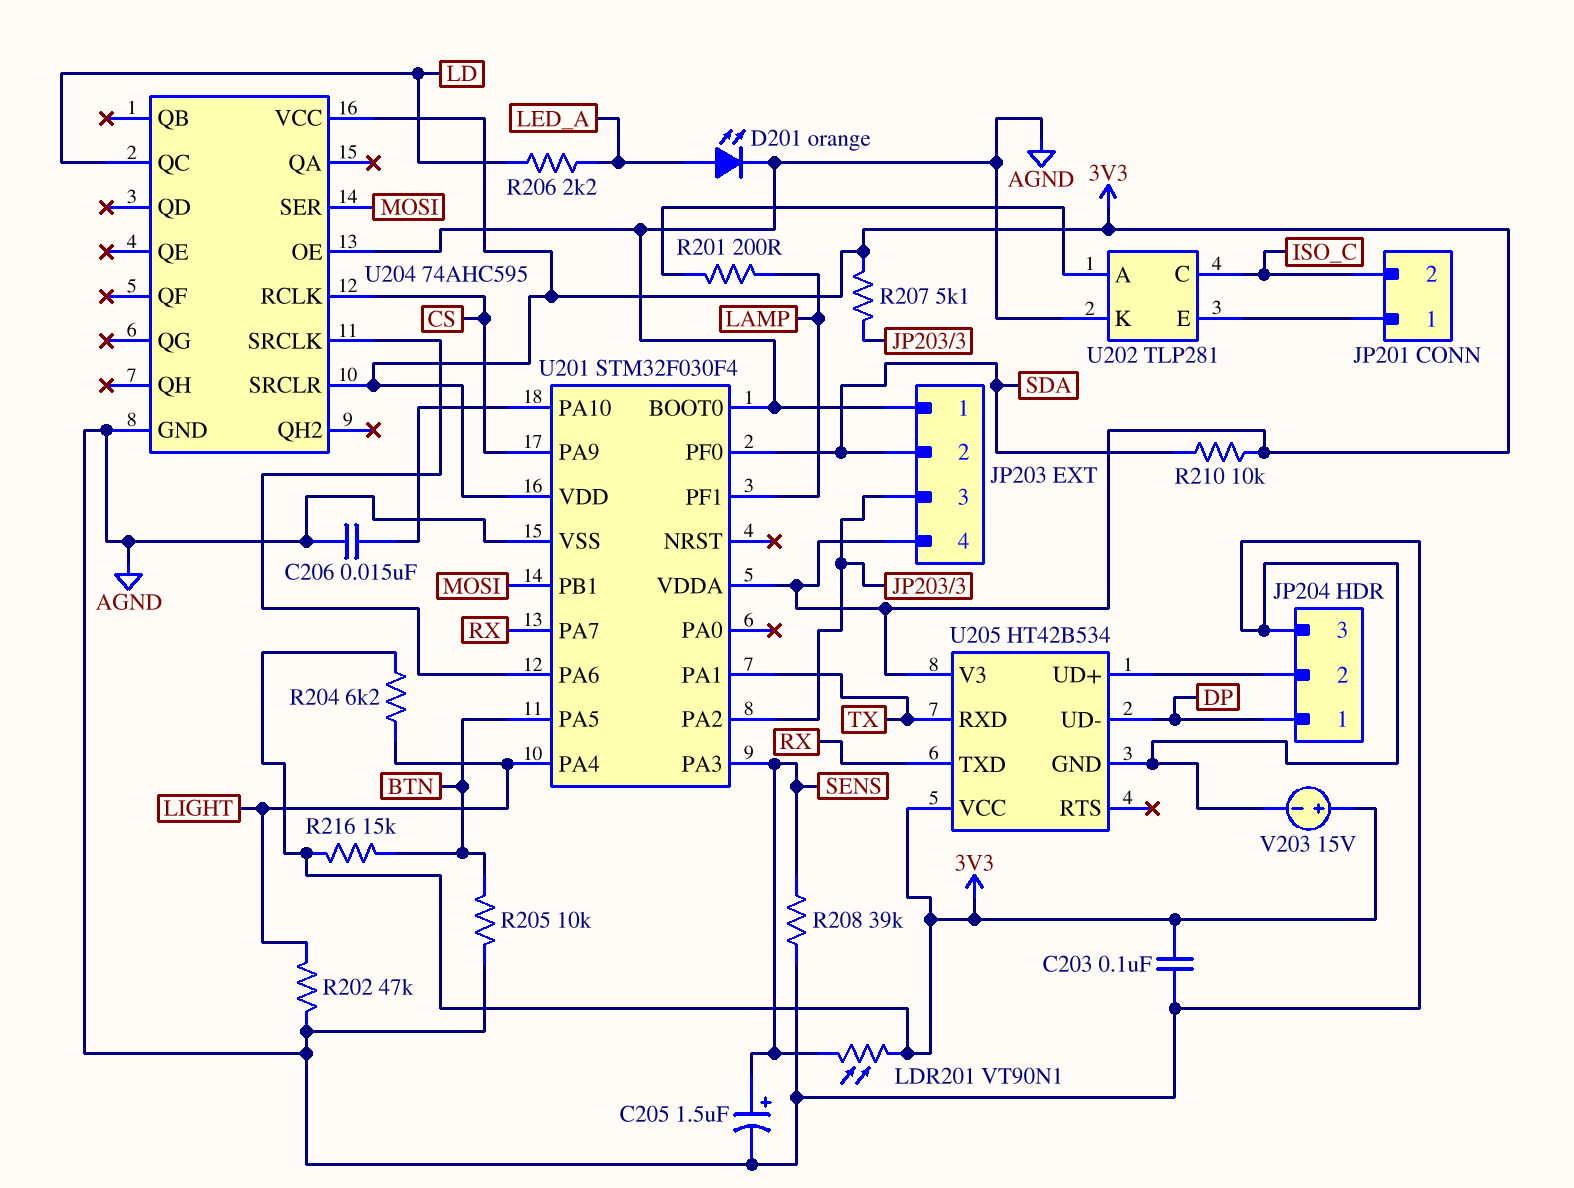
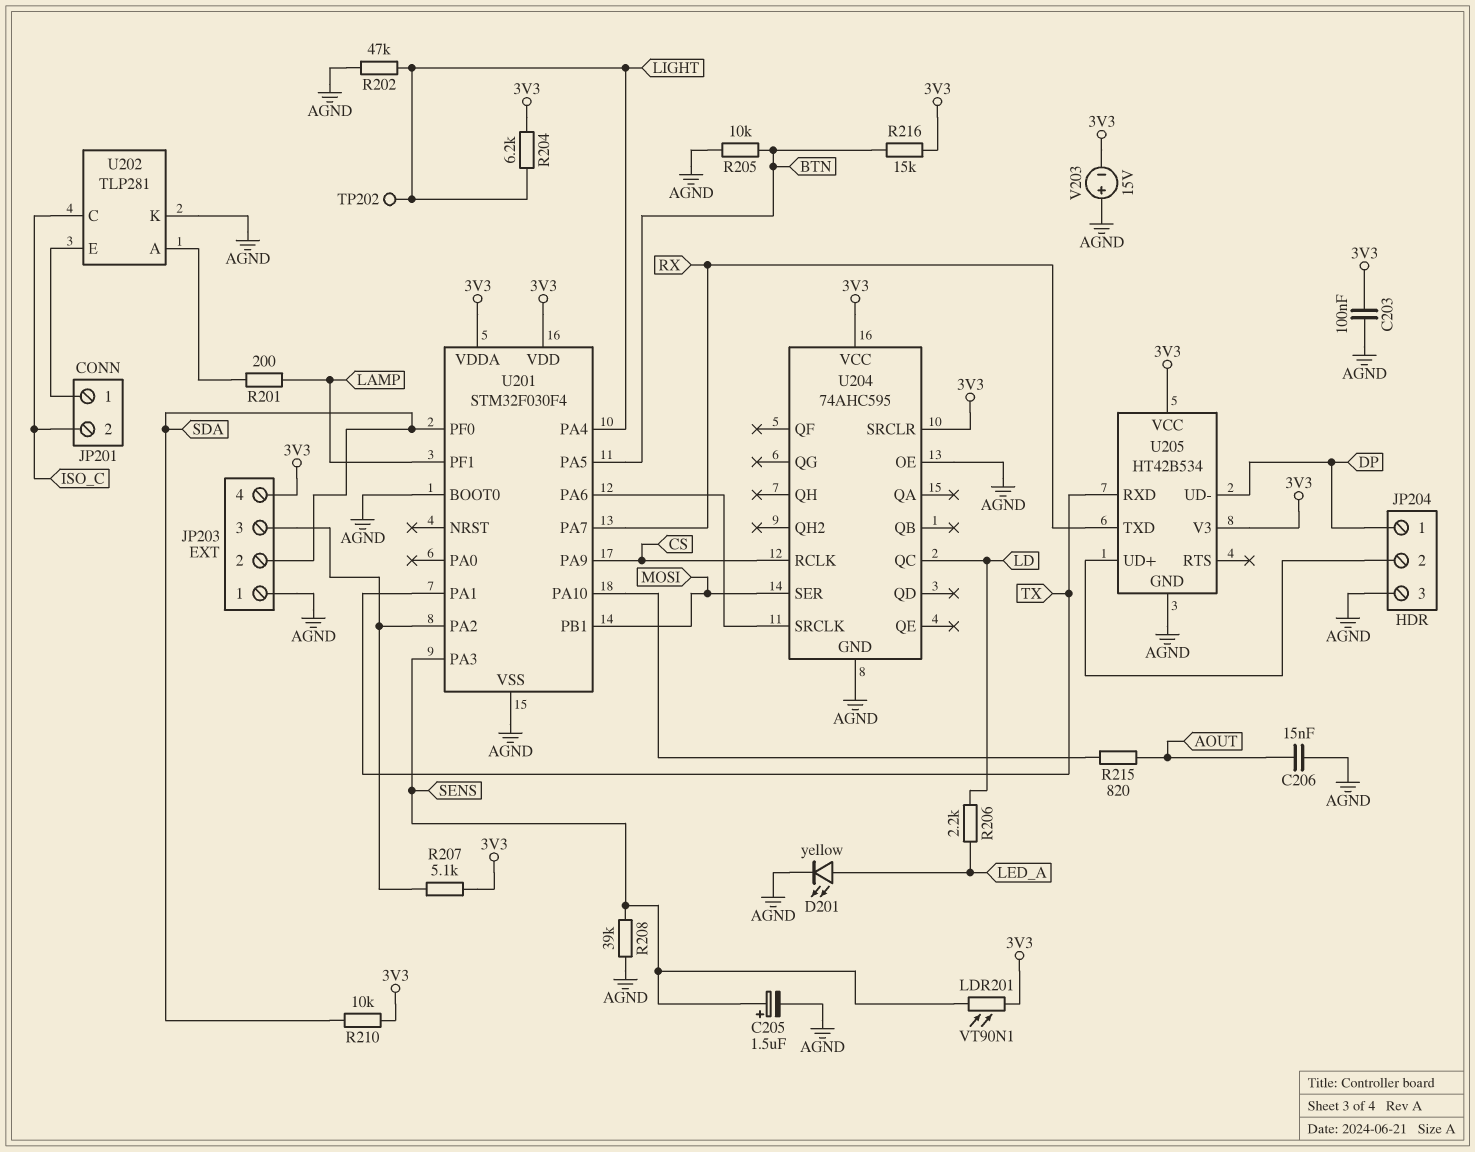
C206: 15nF (AGND, U201/PA10) -> 15nF (AGND, AOUT)
D201: LED orange (A LED_A, K AGND) -> LED yellow (A LED_A, K AGND)
R215: none -> 820 (AOUT, U201/PA10)
TP202: none -> test point (LIGHT)
V203: 15V (plus 3V3, minus AGND) -> 15V (plus AGND, minus 3V3)

